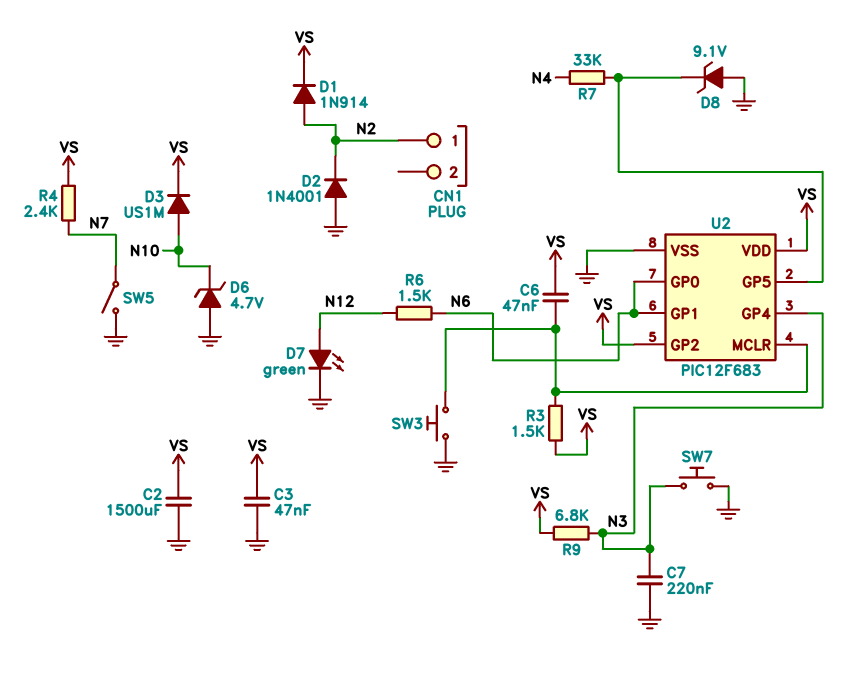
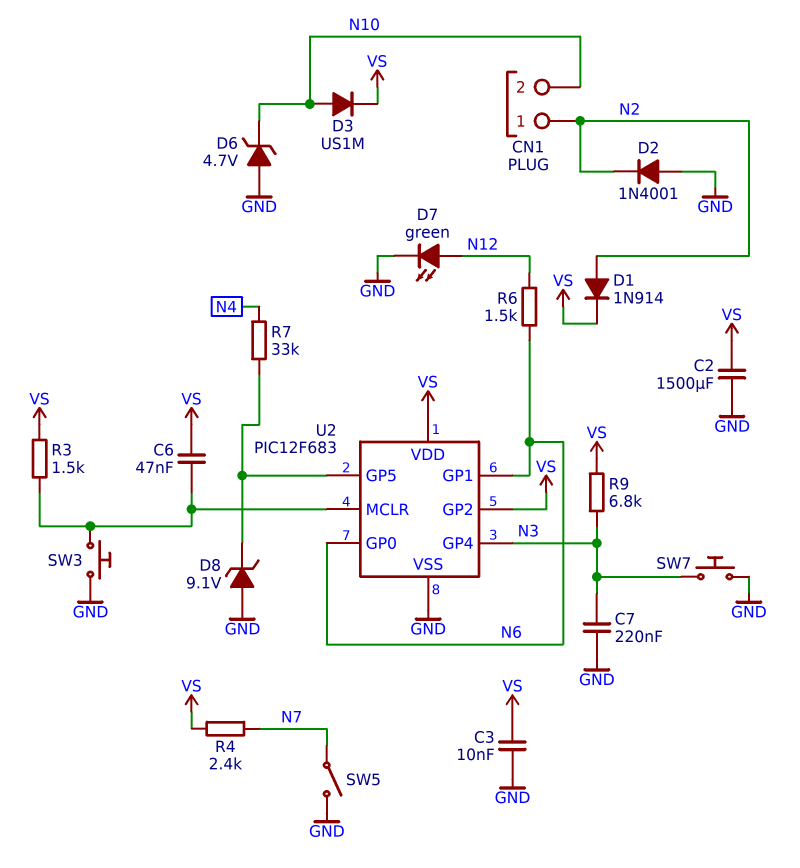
C3: 47nF (GND, VS) -> 10nF (GND, VS)
CN1 pin 2: none -> N10

